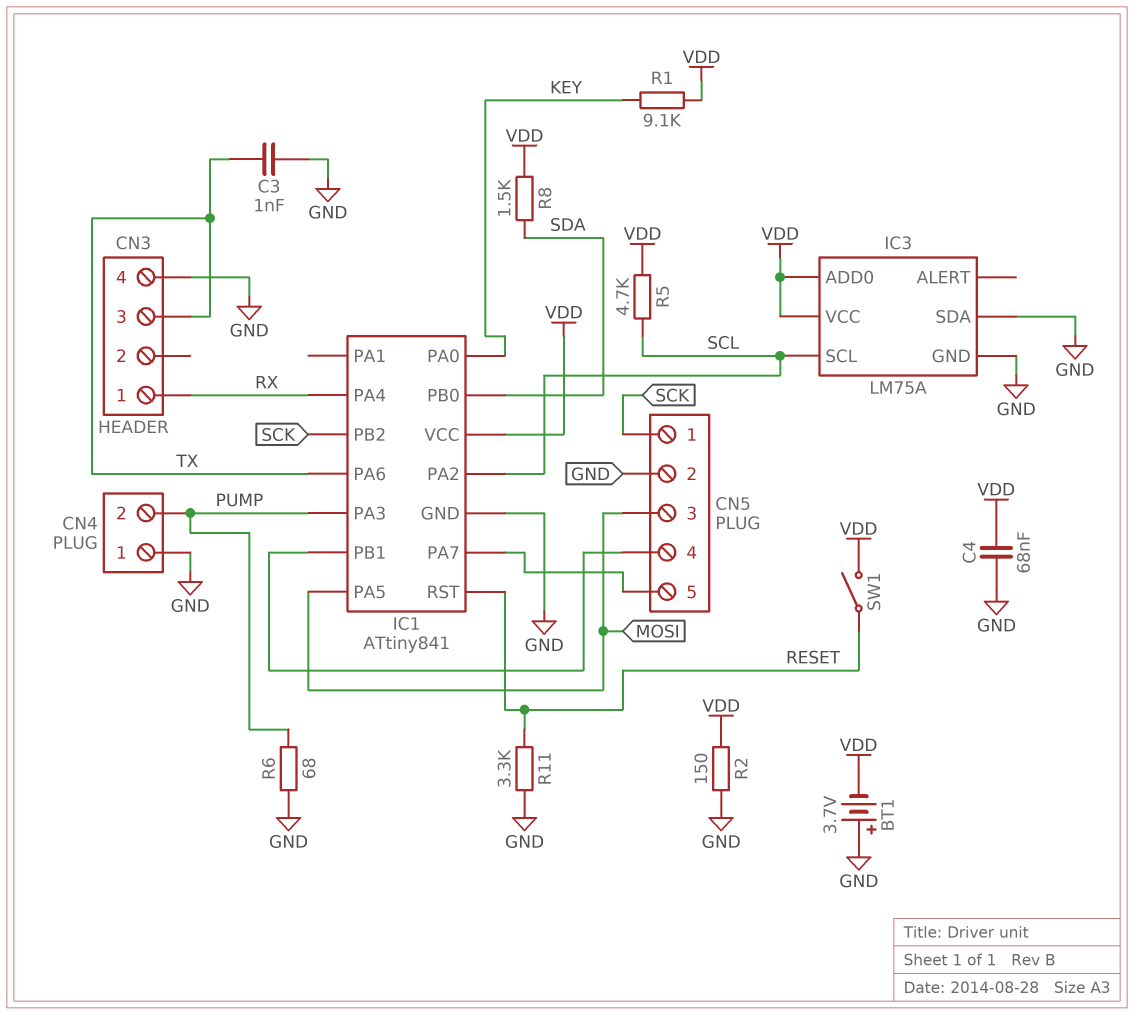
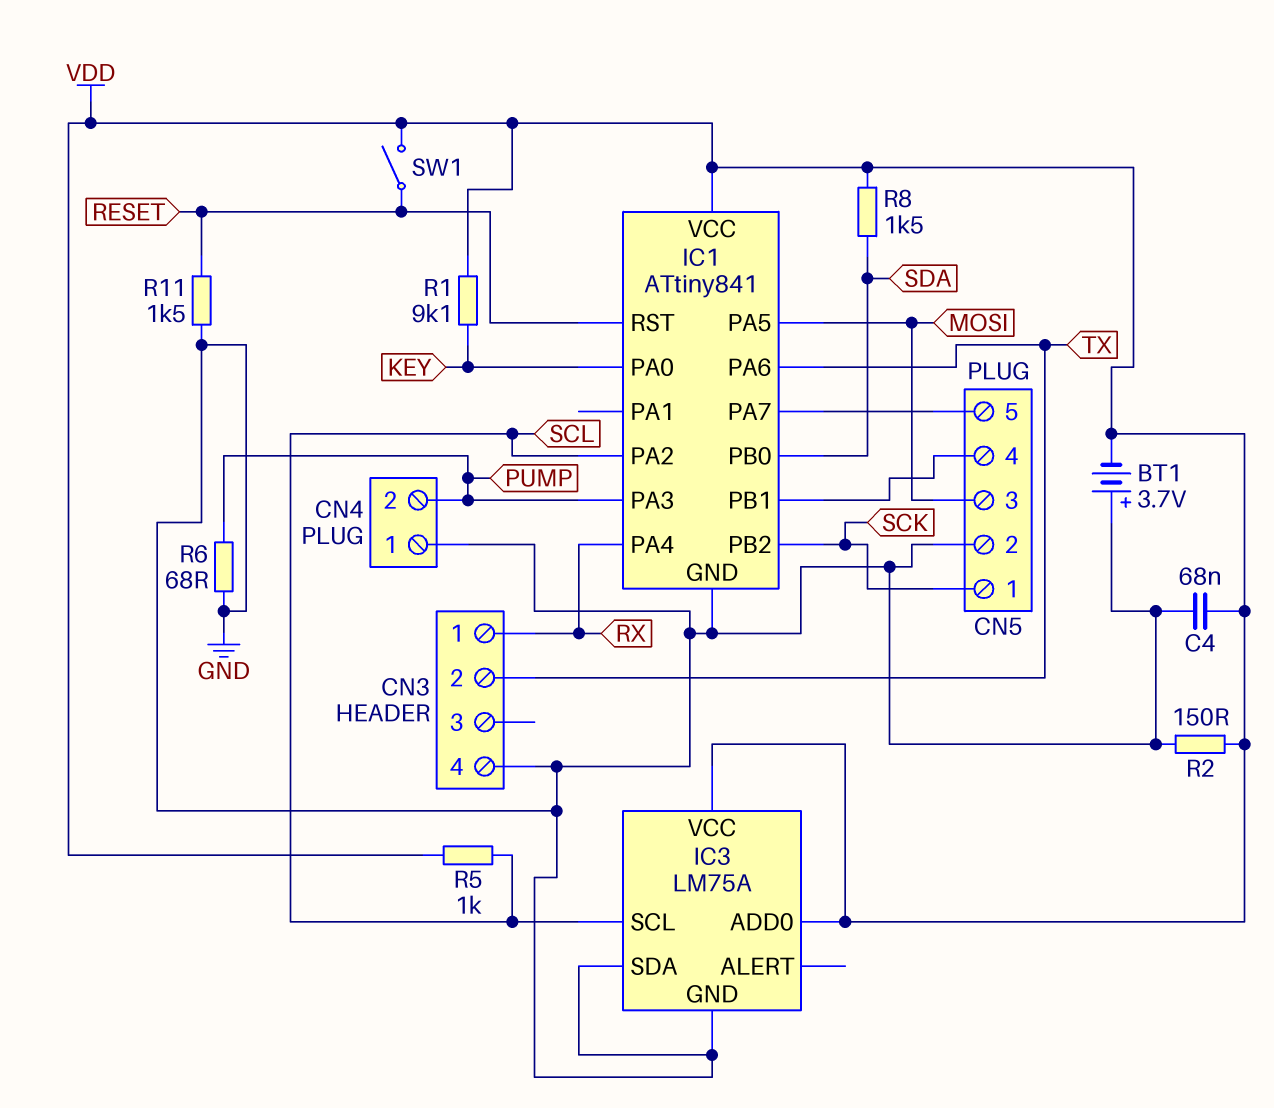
C3: 1nF (GND, TX) -> none
CN3 pin 2: none -> TX
CN3 pin 3: TX -> none
R5: 4.7k (SCL, VDD) -> 1k (SCL, VDD)
R11: 3.3k (GND, RESET) -> 1.5k (GND, RESET)

